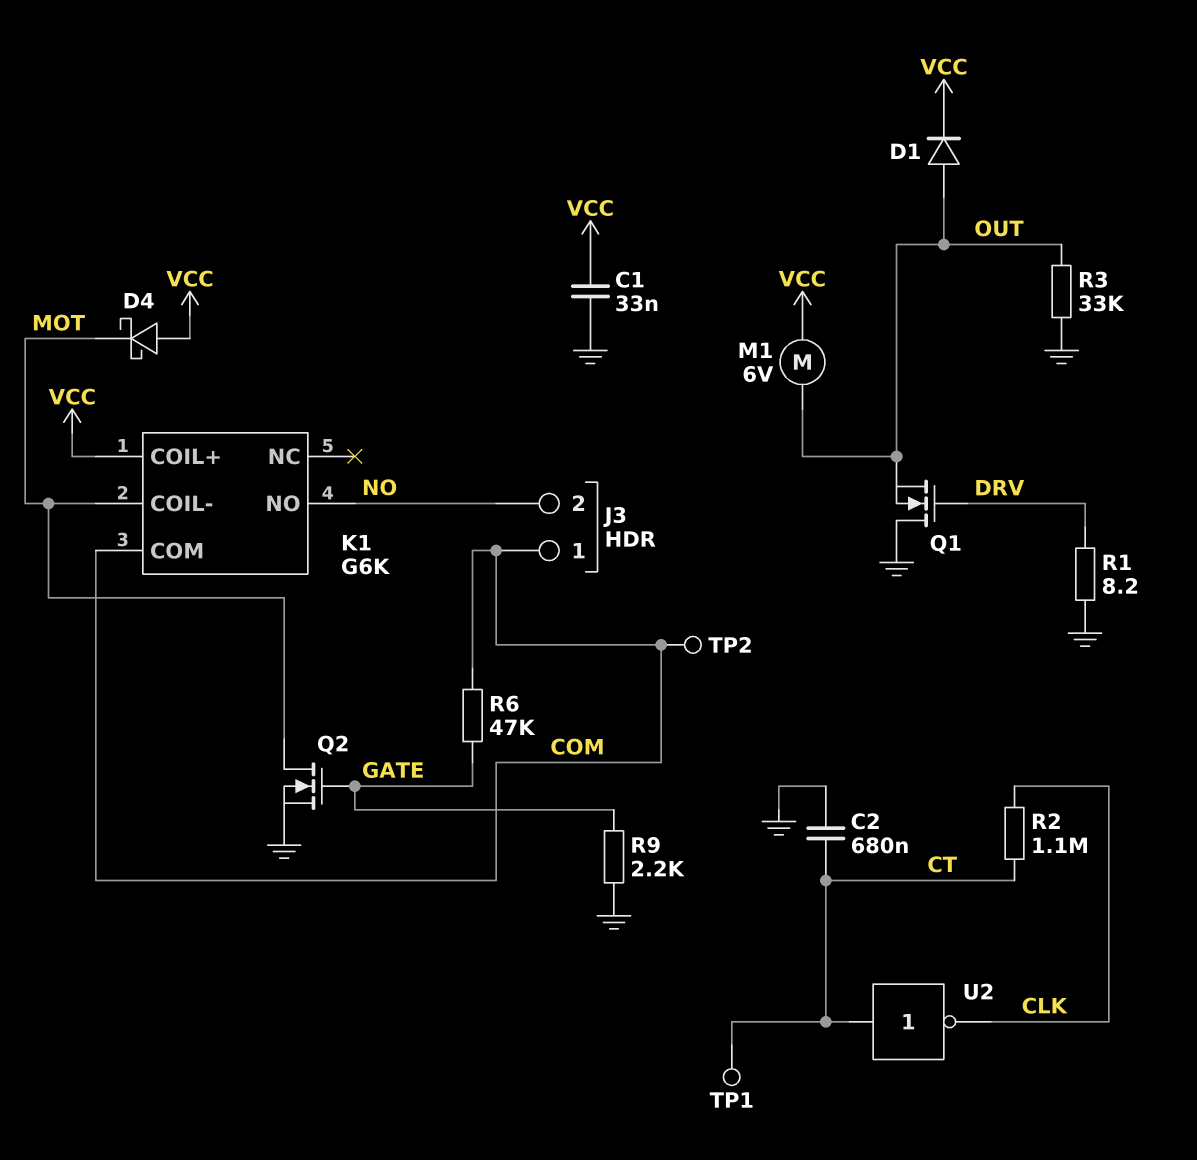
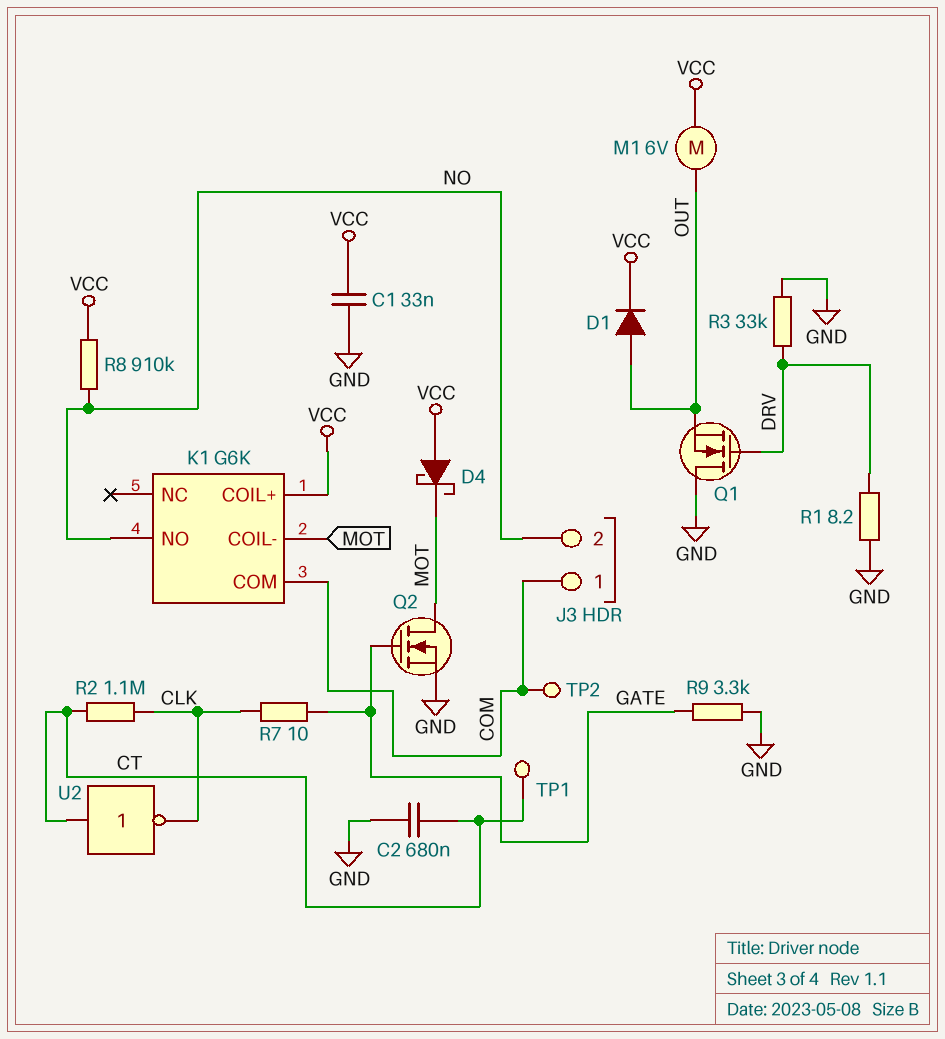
R3: 33k (GND, OUT) -> 33k (DRV, GND)
R6: 47k (COM, GATE) -> none
R7: none -> 10 (CLK, GATE)
R8: none -> 910k (NO, VCC)
R9: 2.2k (GATE, GND) -> 3.3k (GATE, GND)

